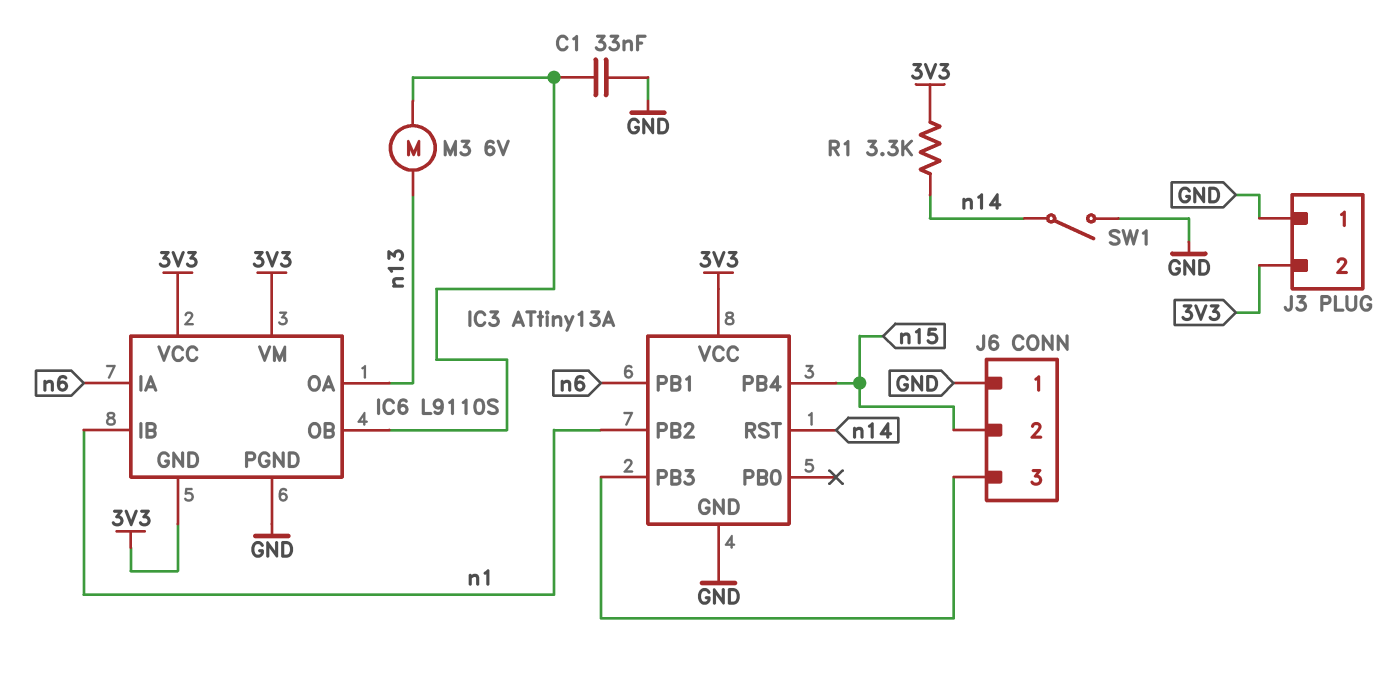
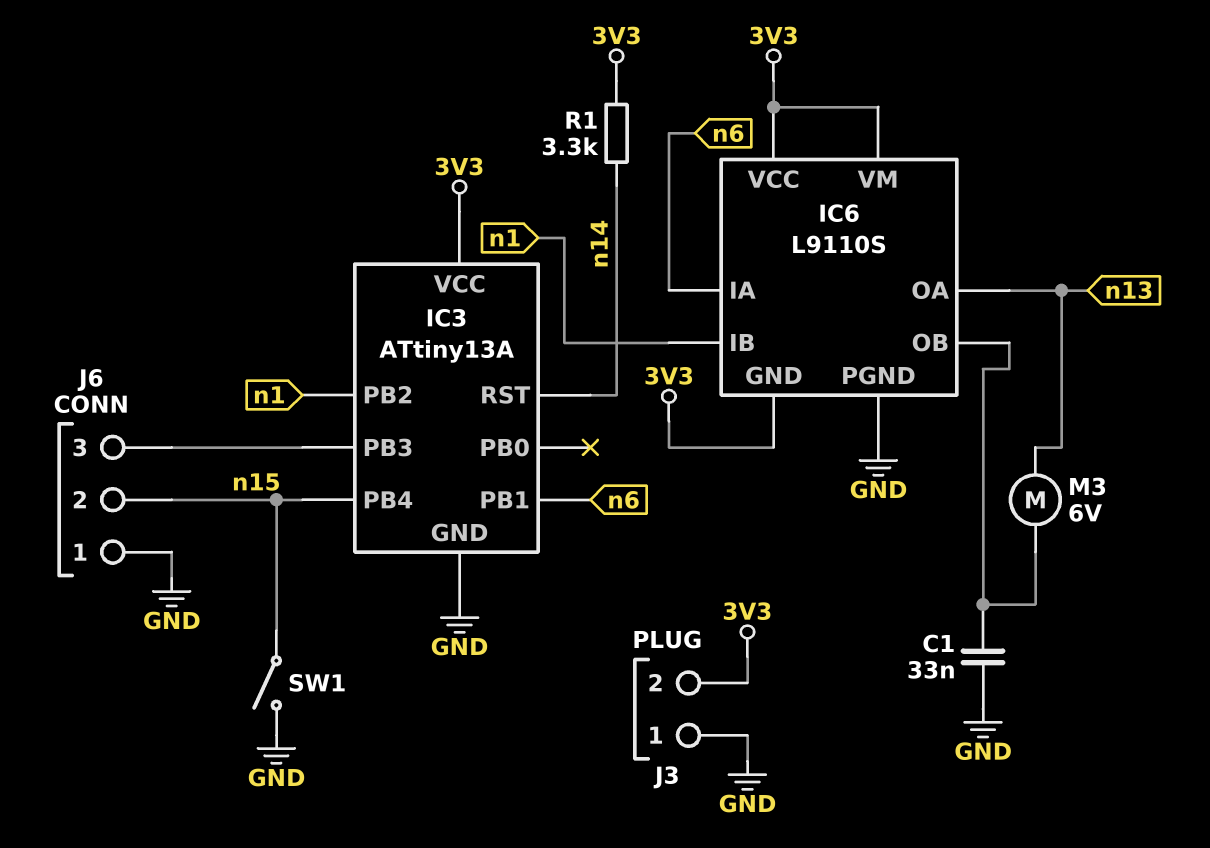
SW1: switch (GND, n14) -> switch (GND, n15)

